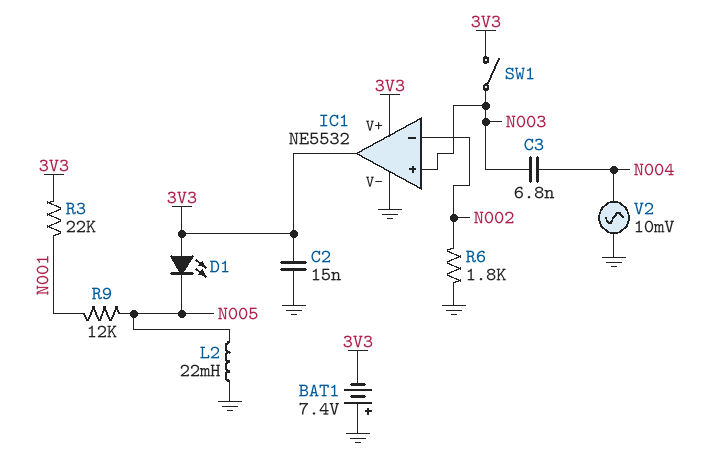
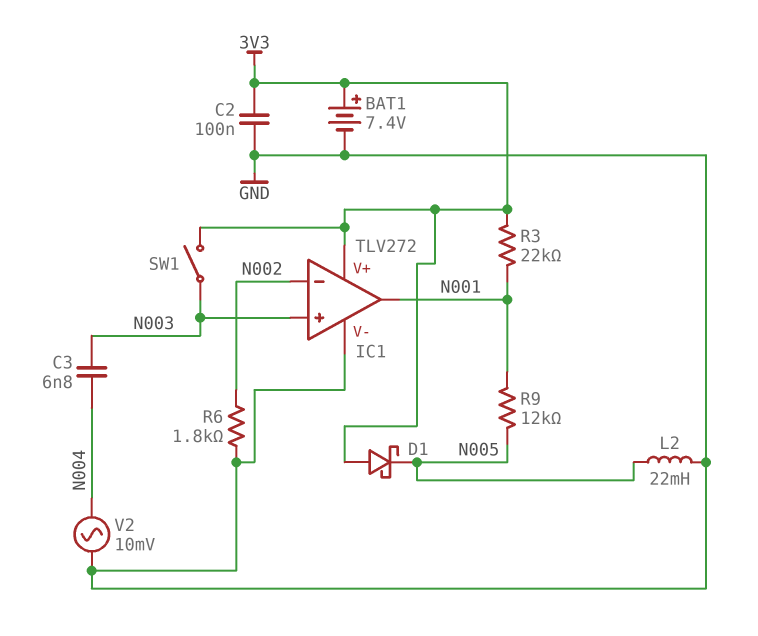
BAT1: 7.4V (plus GND, minus 3V3) -> 7.4V (plus 3V3, minus GND)
C2: 15nF (3V3, GND) -> 100nF (3V3, GND)
D1: LED (A 3V3, K N005) -> schottky (A 3V3, K N005)
IC1: NE5532 -> TLV272
IC1 pin out: 3V3 -> N001

